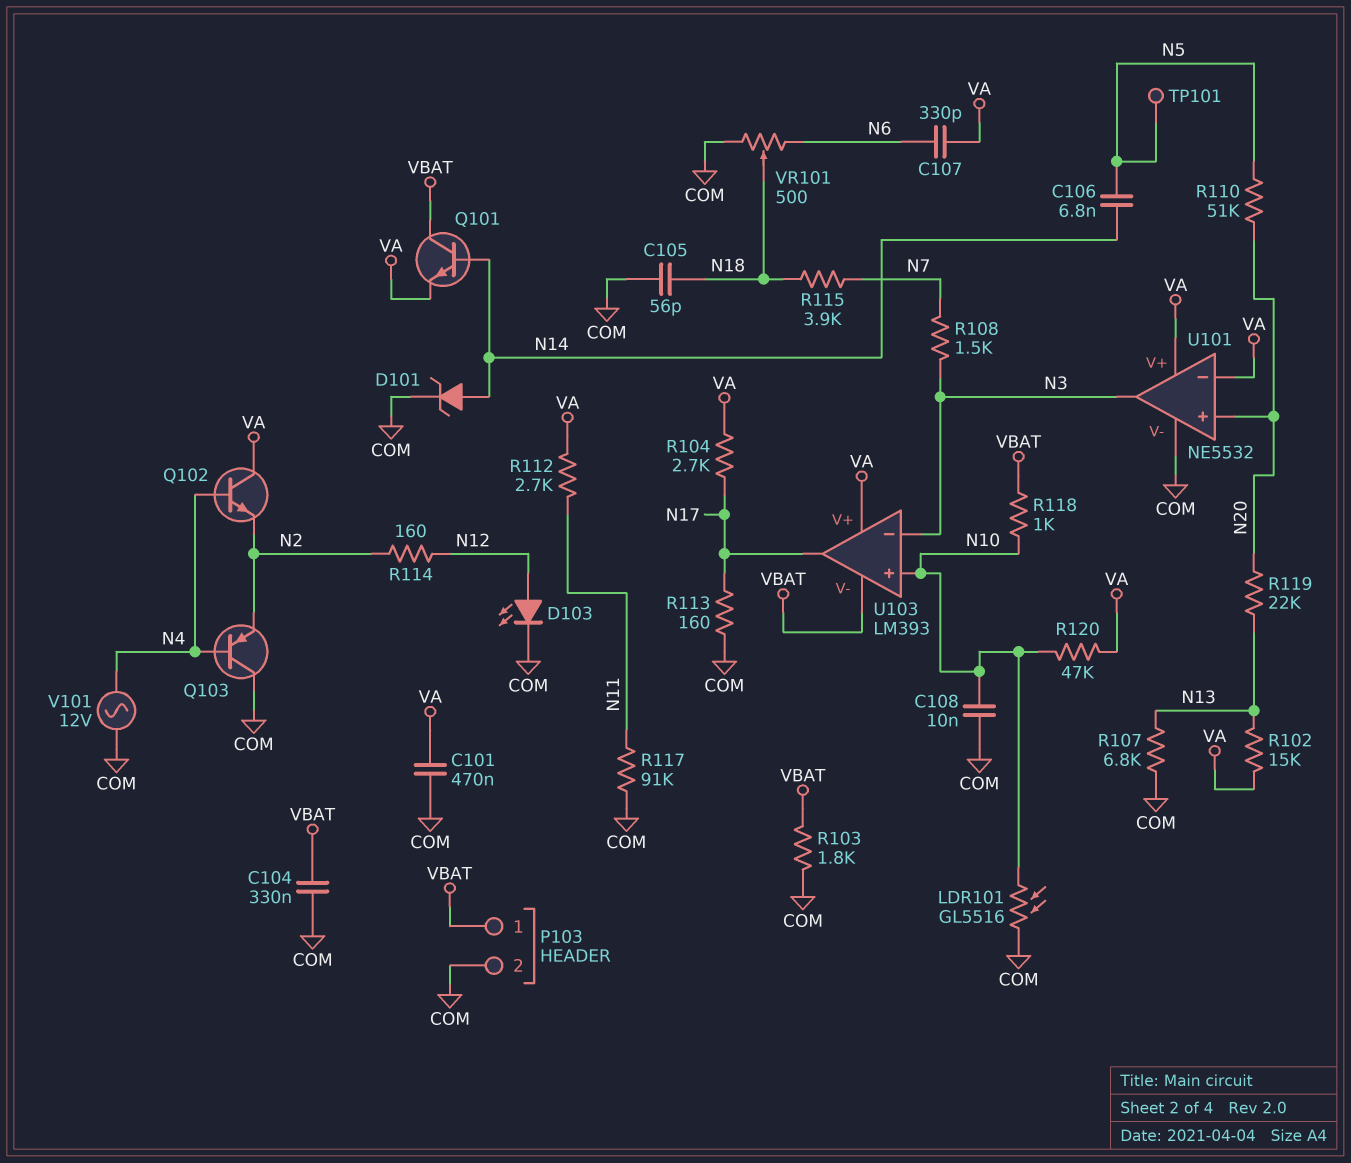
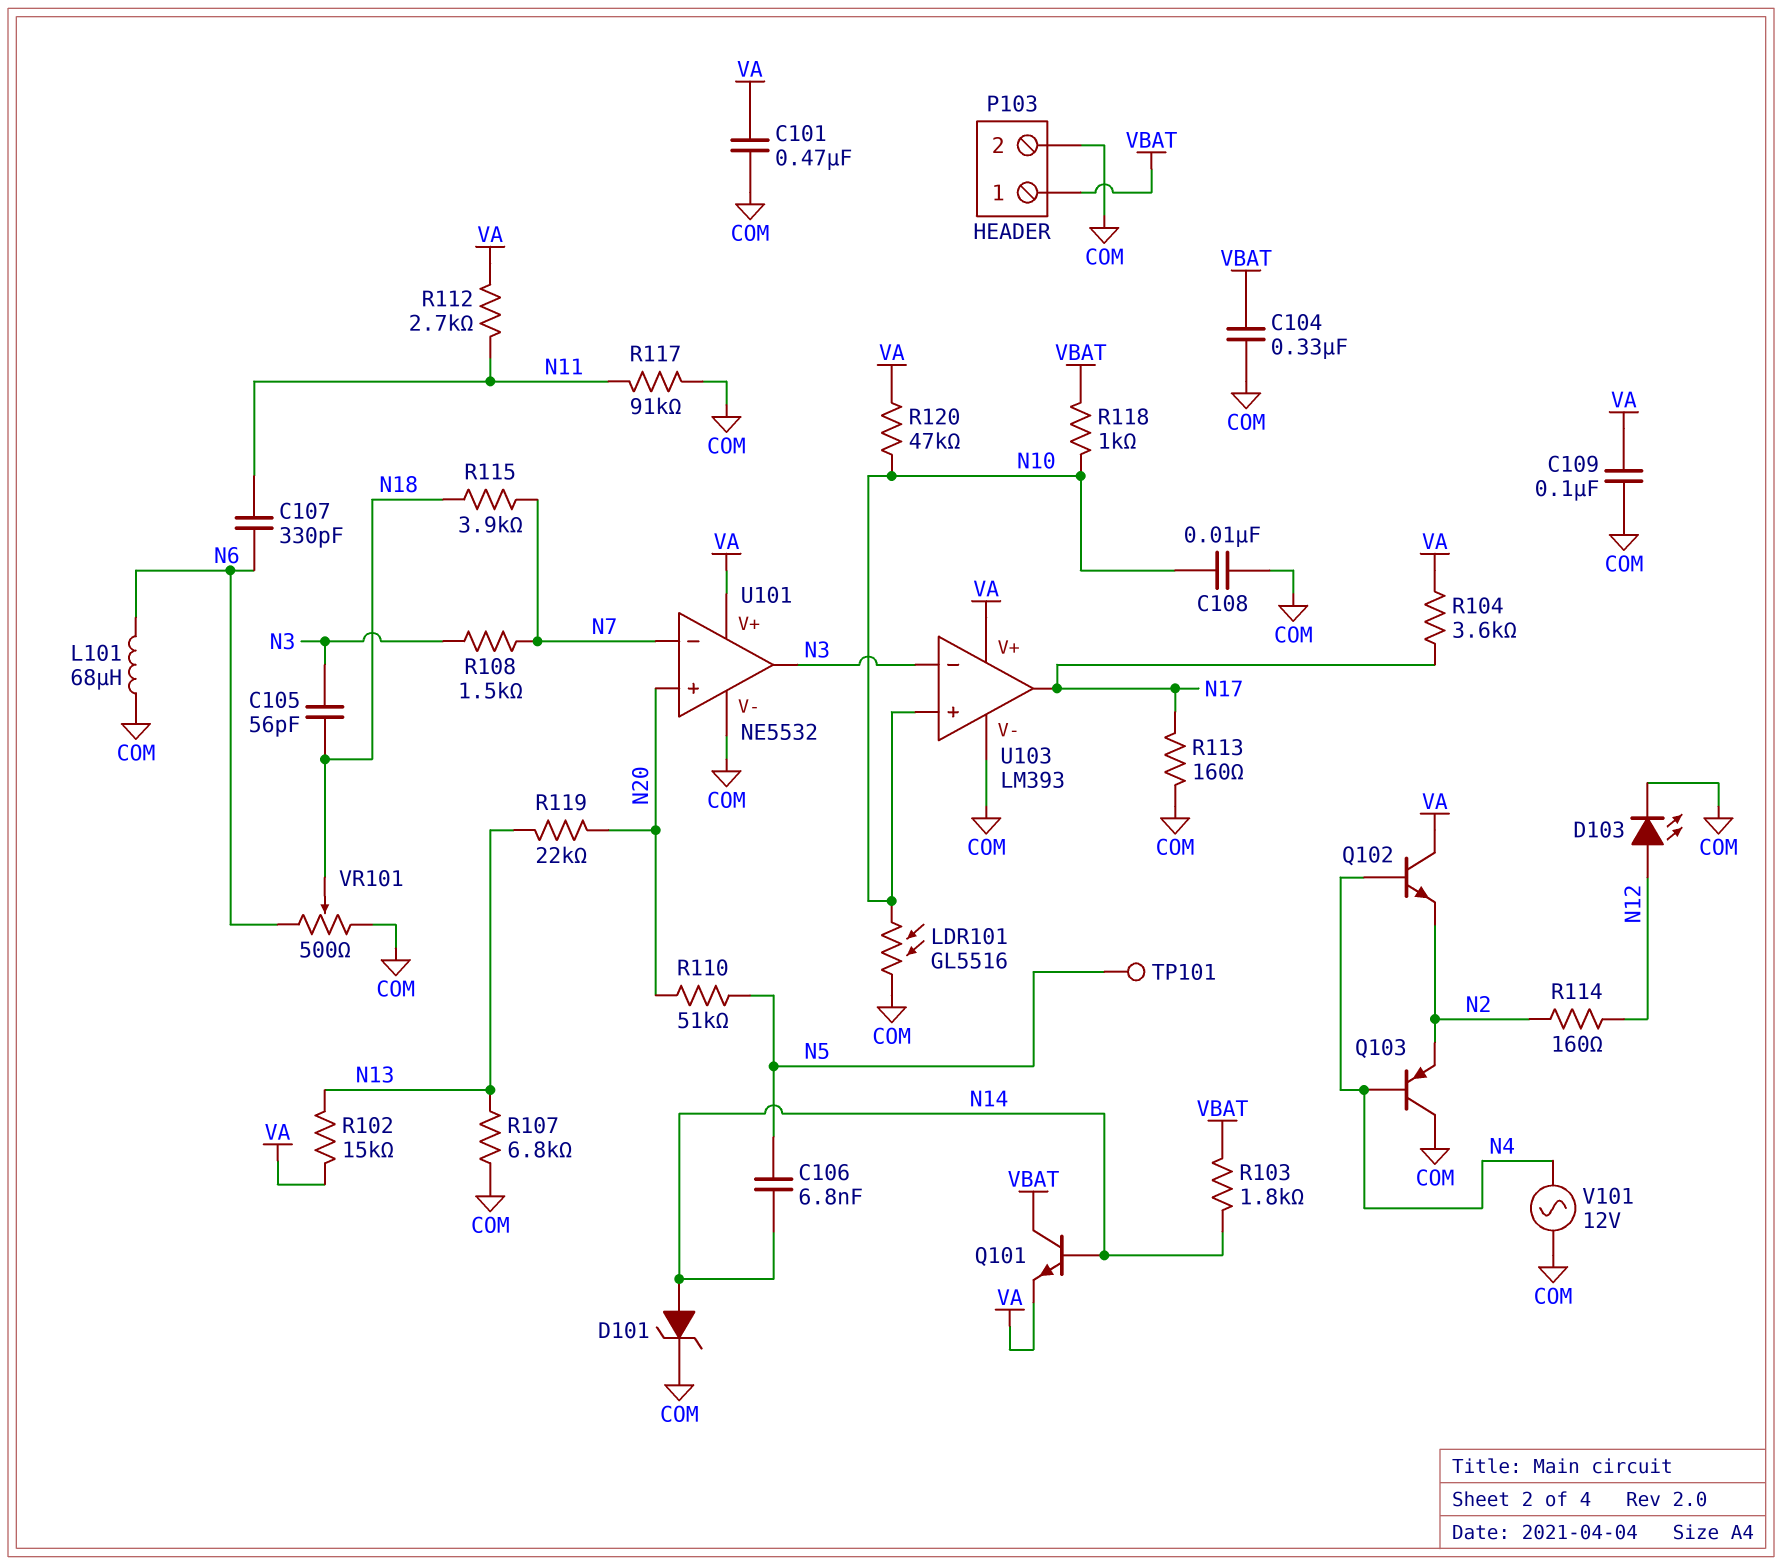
C105: 56pF (COM, N18) -> 56pF (N3, N18)
C107: 330pF (N6, VA) -> 330pF (N6, N11)
C109: none -> 100nF (COM, VA)
L101: none -> 68uH (COM, N6)
R103: 1.8k (COM, VBAT) -> 1.8k (N14, VBAT)
R104: 2.7k (N17, VA) -> 3.6k (N17, VA)
U101 pin in-: VA -> N7
U103 pin V-: VBAT -> COM

